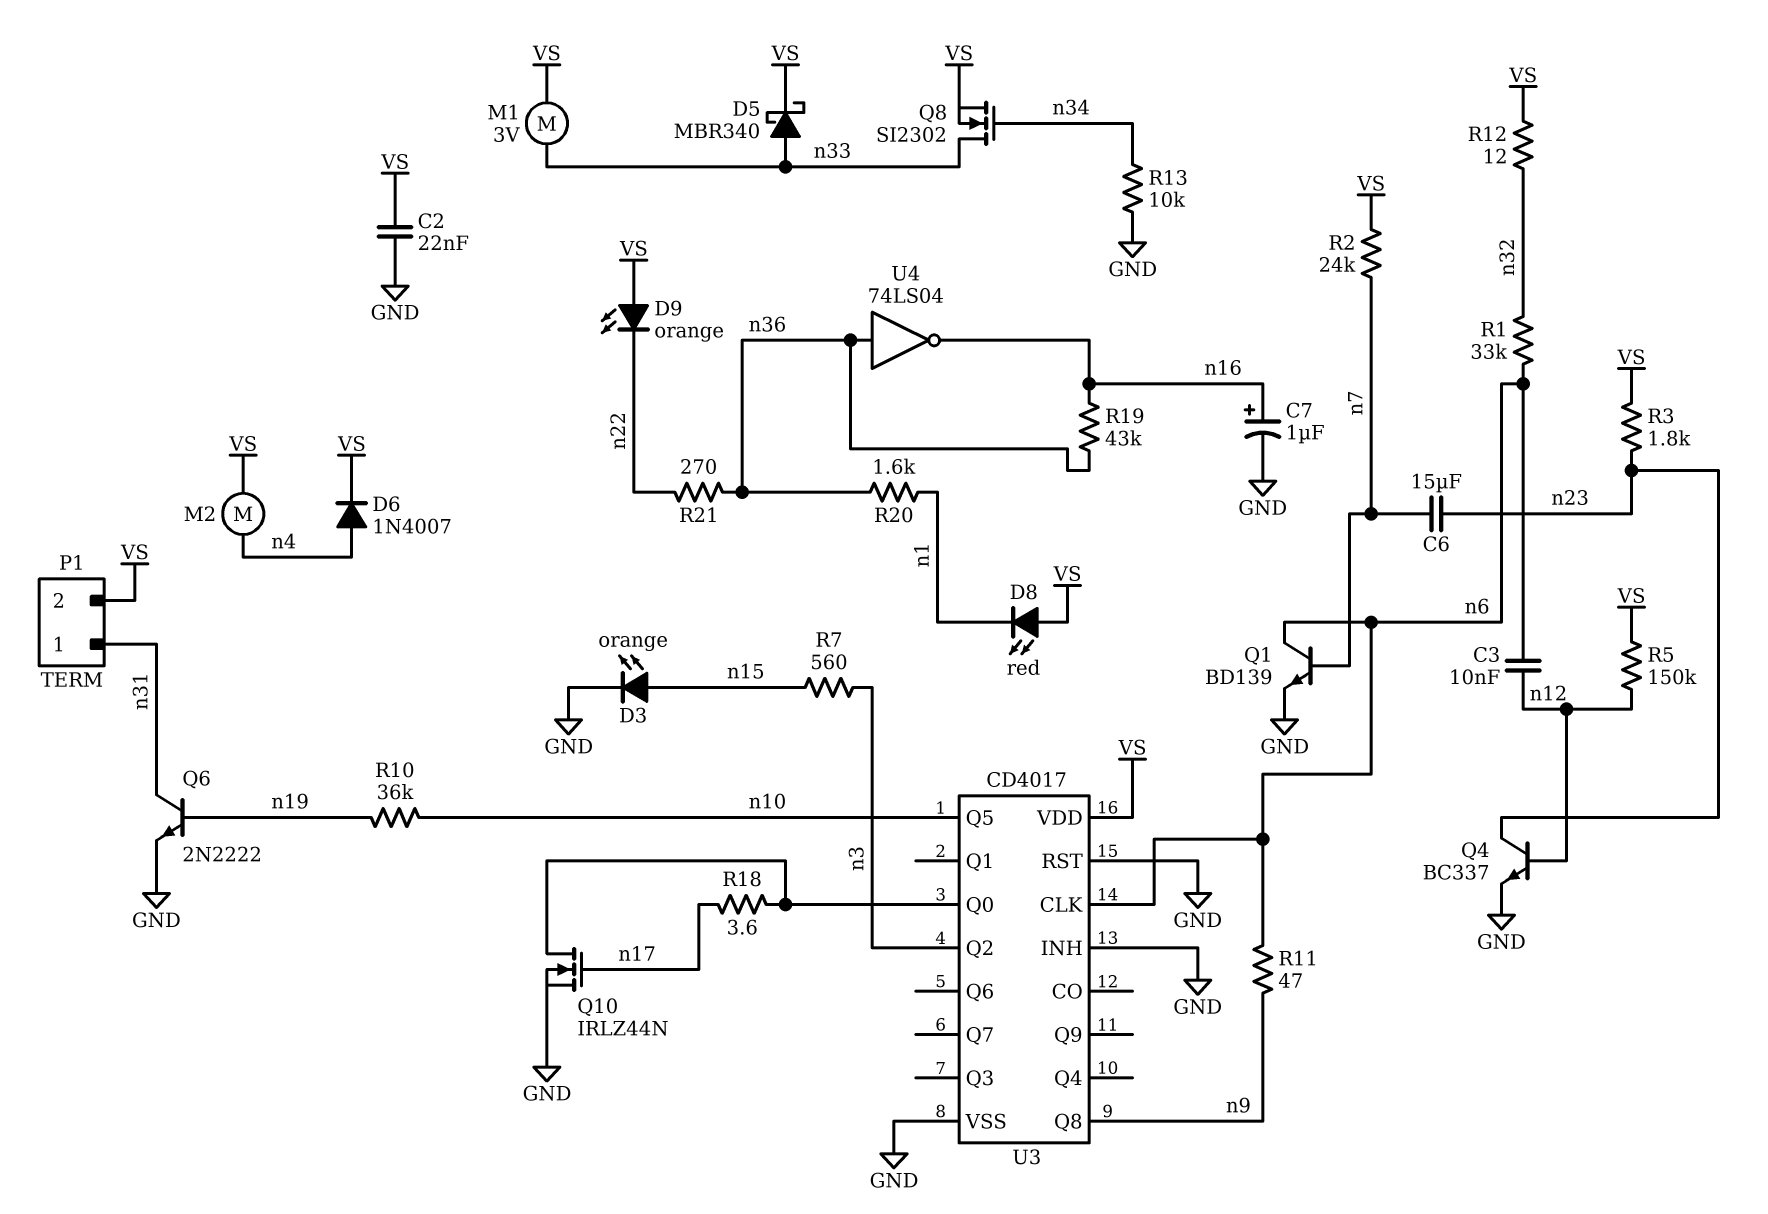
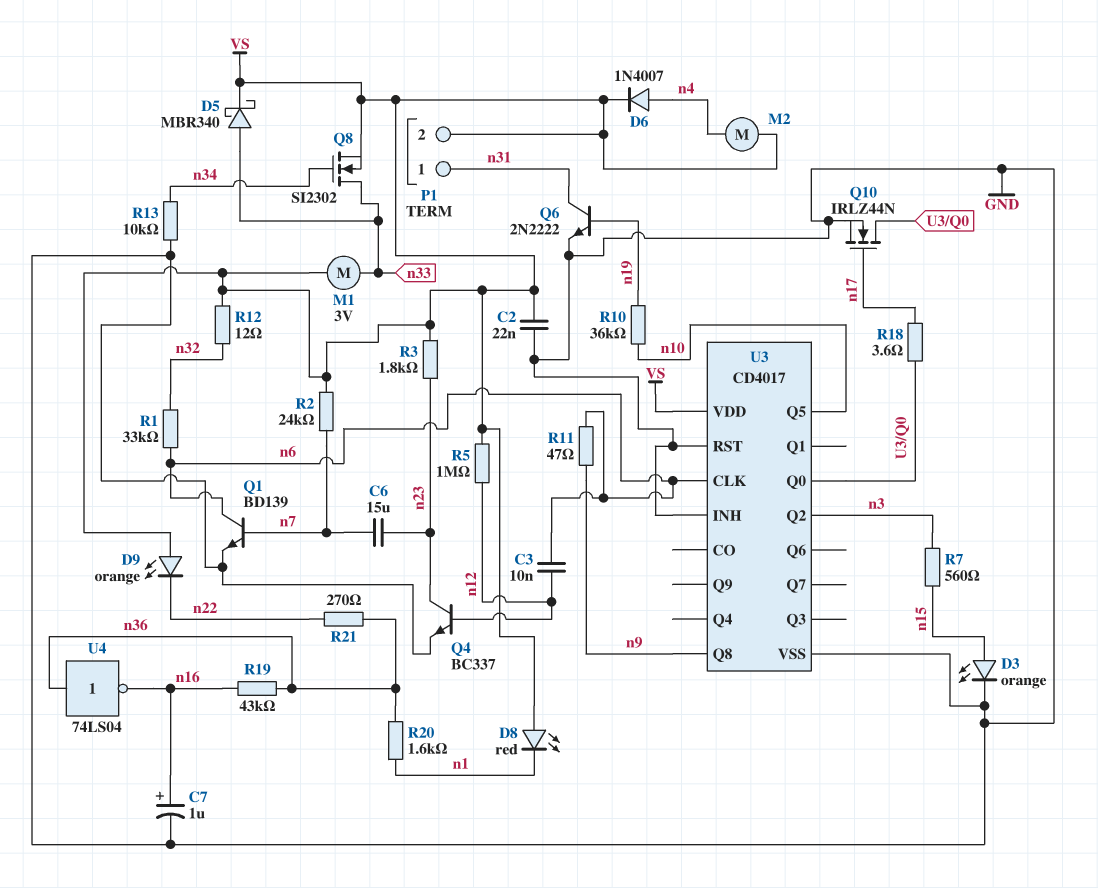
R5: 150k (VS, n12) -> 1M (VS, n12)

